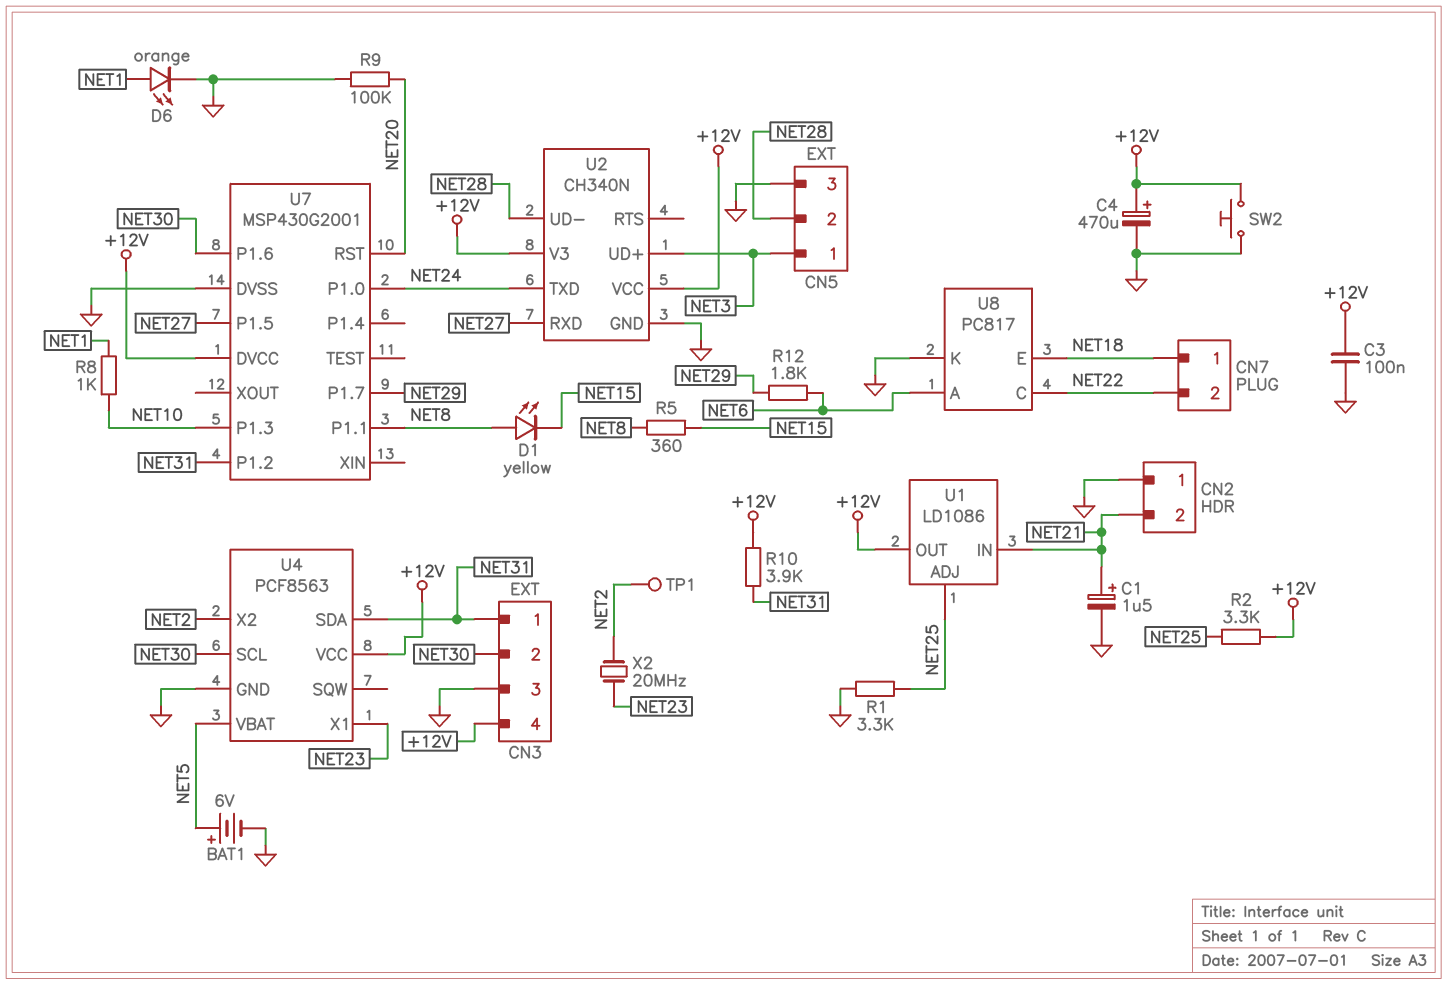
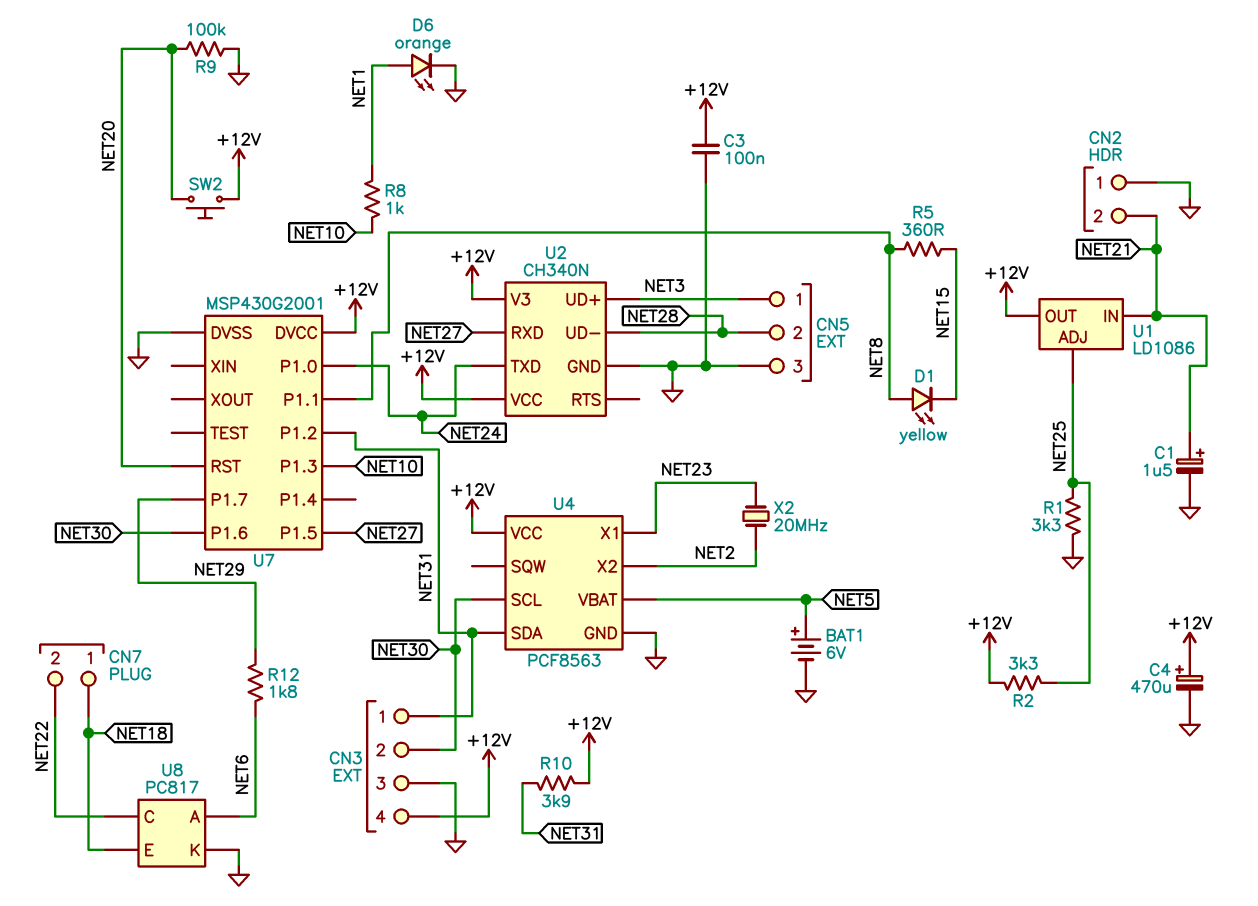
SW2: button (+12V, GND) -> button (+12V, NET20)
TP1: test point (NET2) -> none

